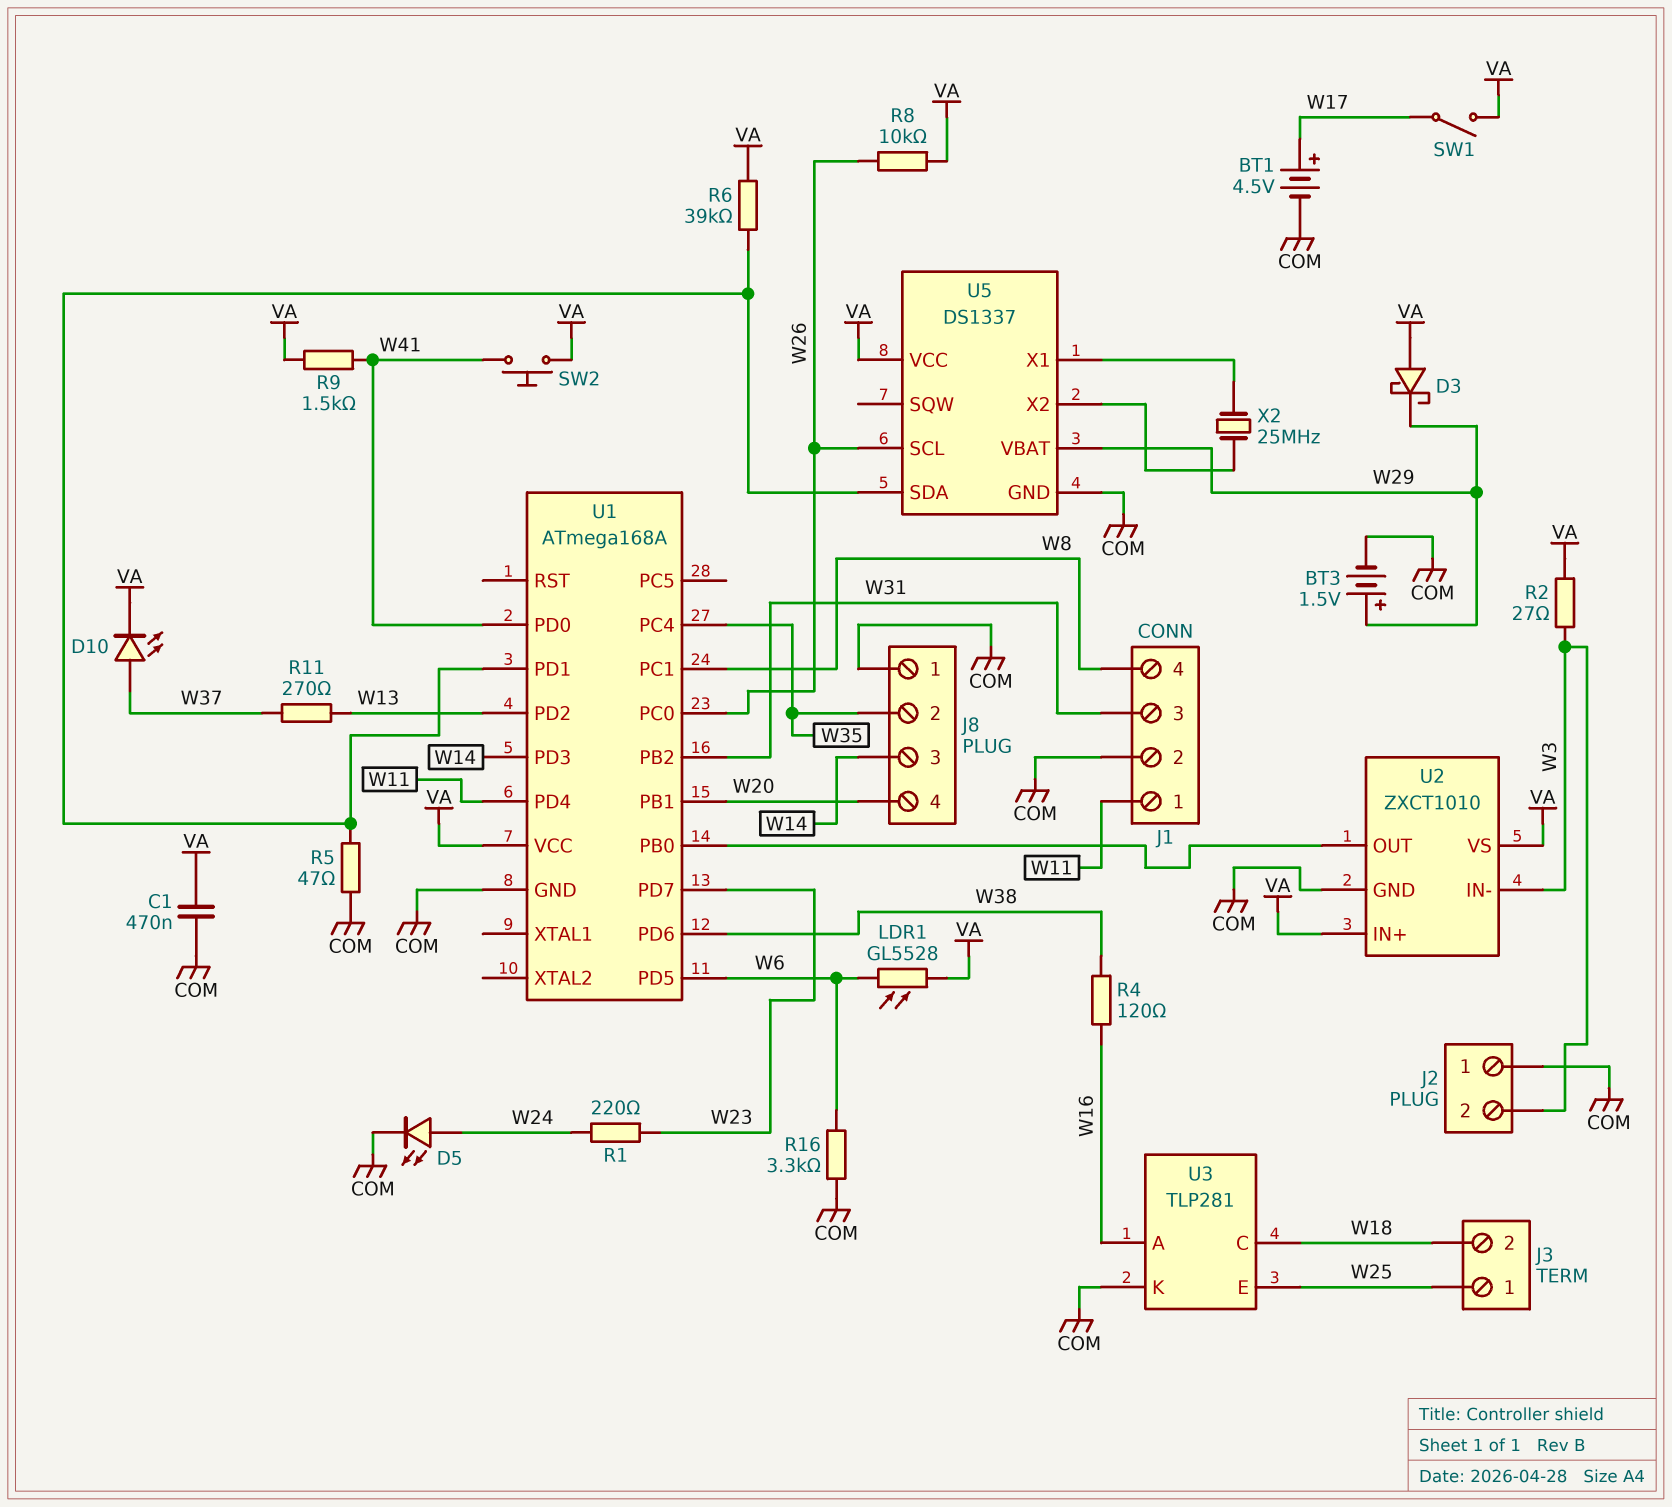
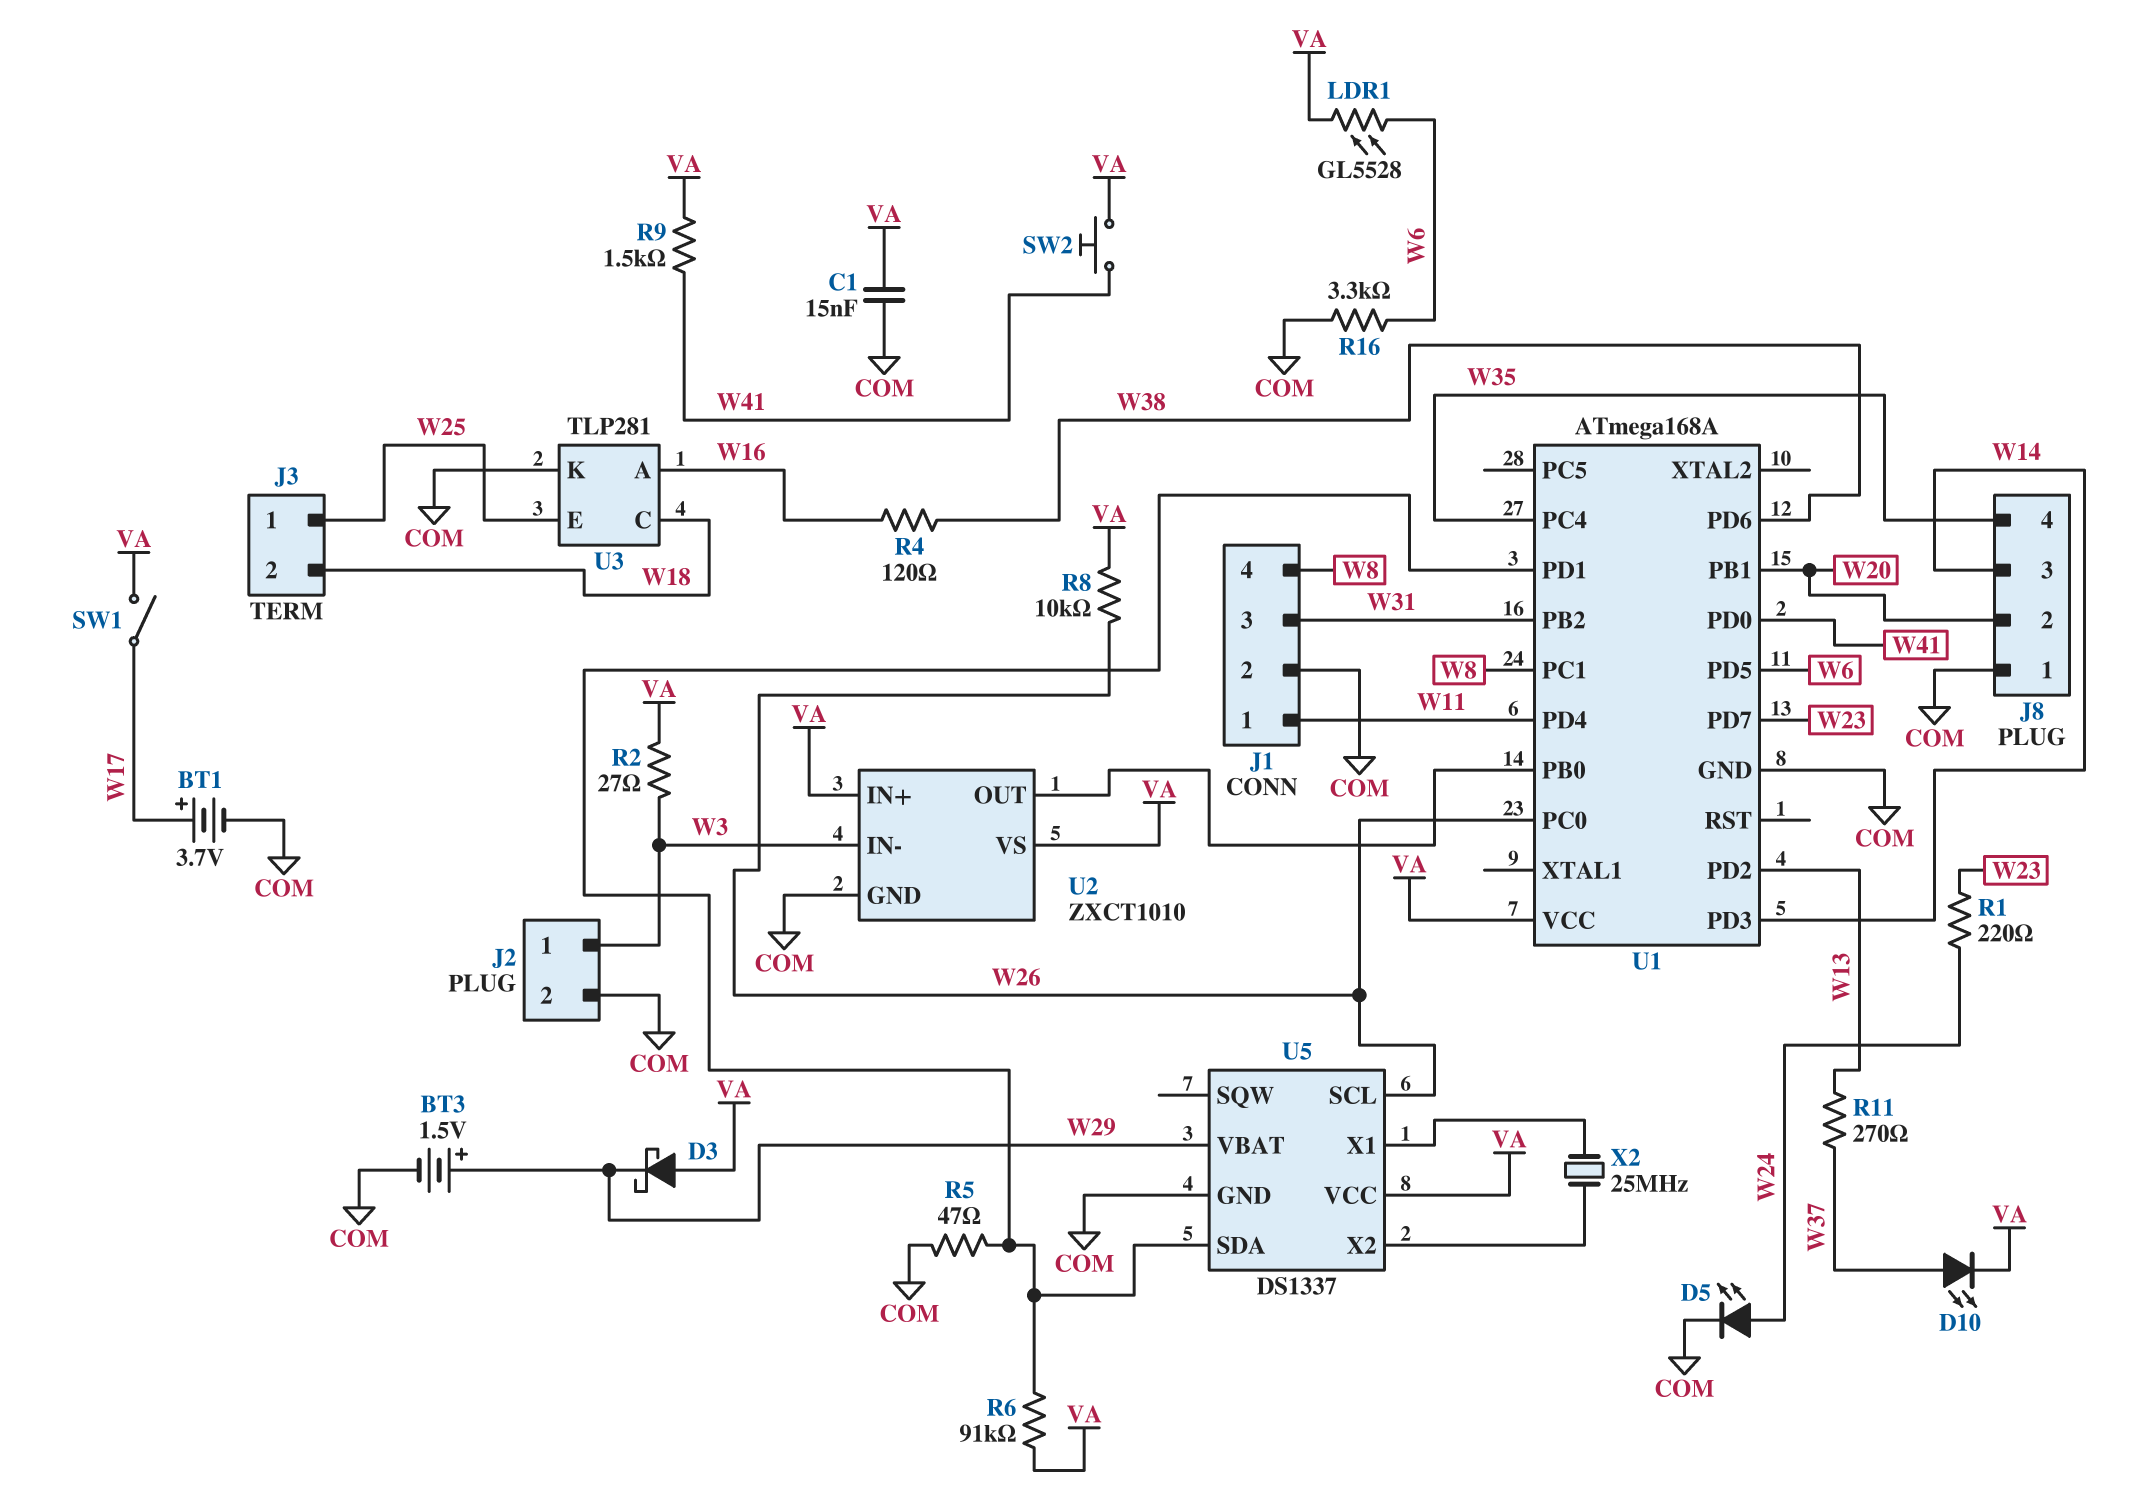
BT1: 4.5V (plus W17, minus COM) -> 3.7V (plus W17, minus COM)
C1: 470nF (COM, VA) -> 15nF (COM, VA)
J2 pin 1: COM -> W3
J2 pin 2: W3 -> COM
J8 pin 2: W35 -> W20
J8 pin 4: W20 -> W35
R6: 39k (U1/PD1, VA) -> 91k (U1/PD1, VA)

